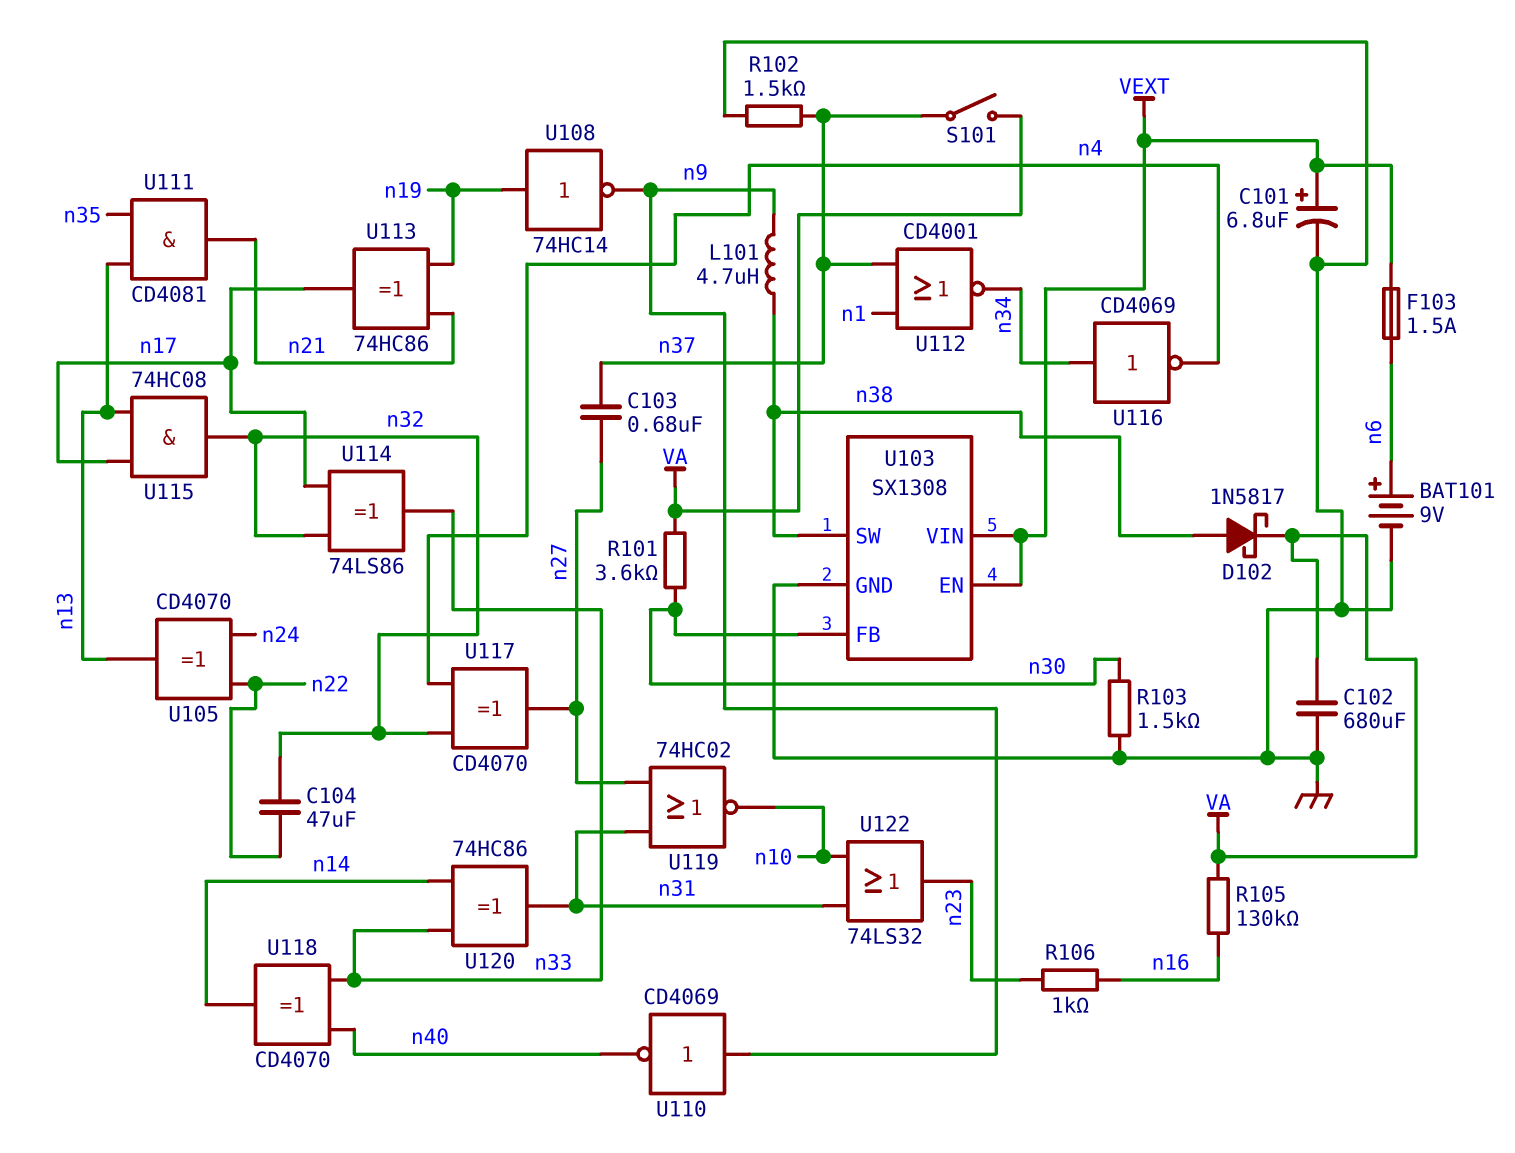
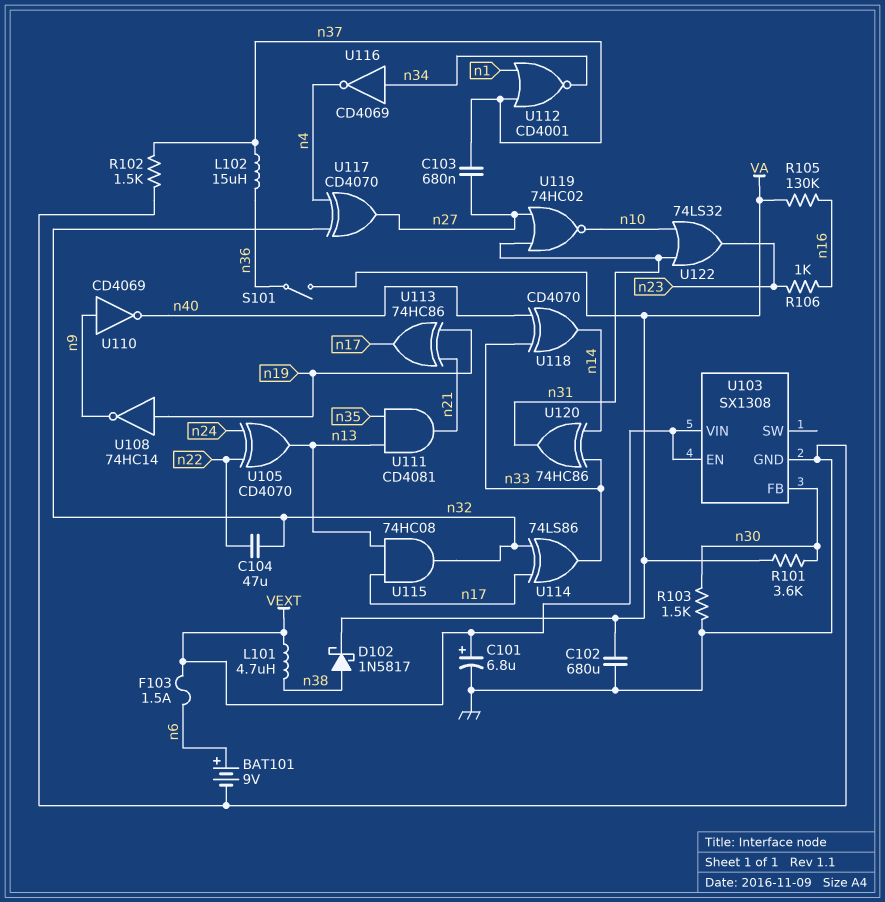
L101: 4.7uH (n9, n38) -> 4.7uH (VEXT, n38)
L102: none -> 15uH (n36, n37)
S101: switch (VA, n37) -> switch (VA, n36)
U103 pin SW: n38 -> none

